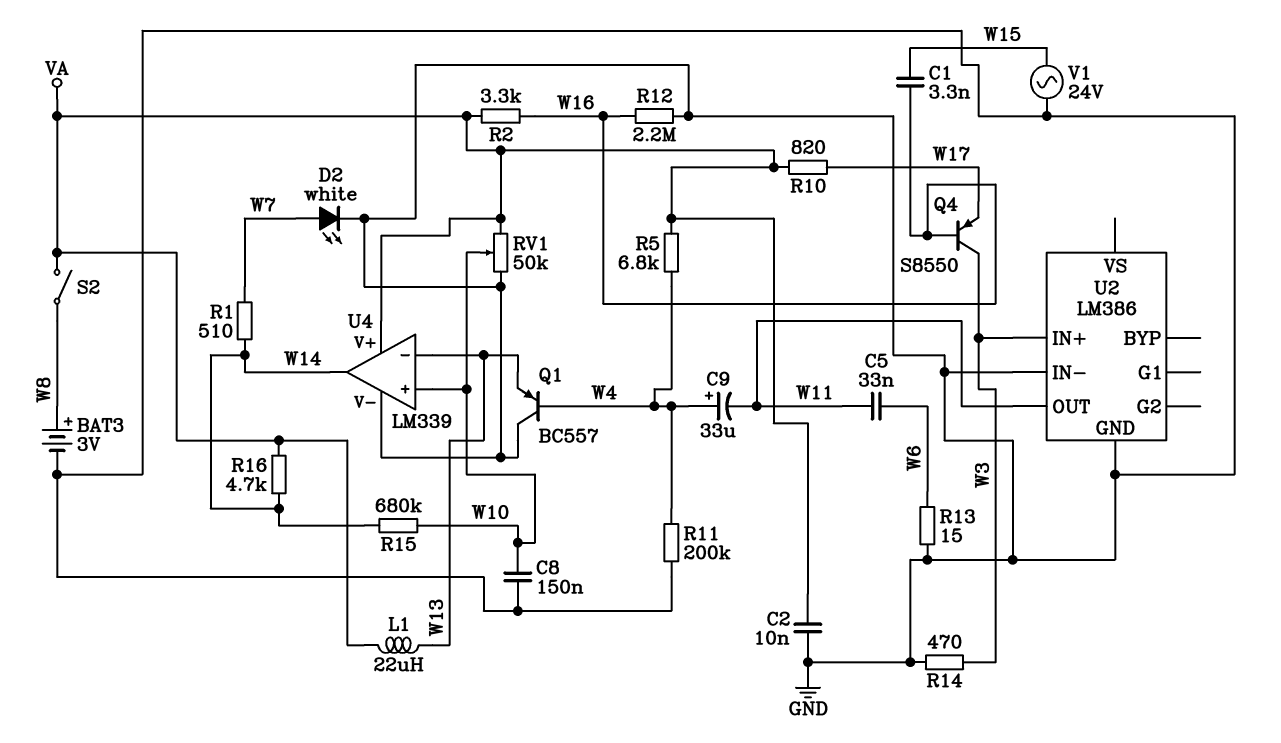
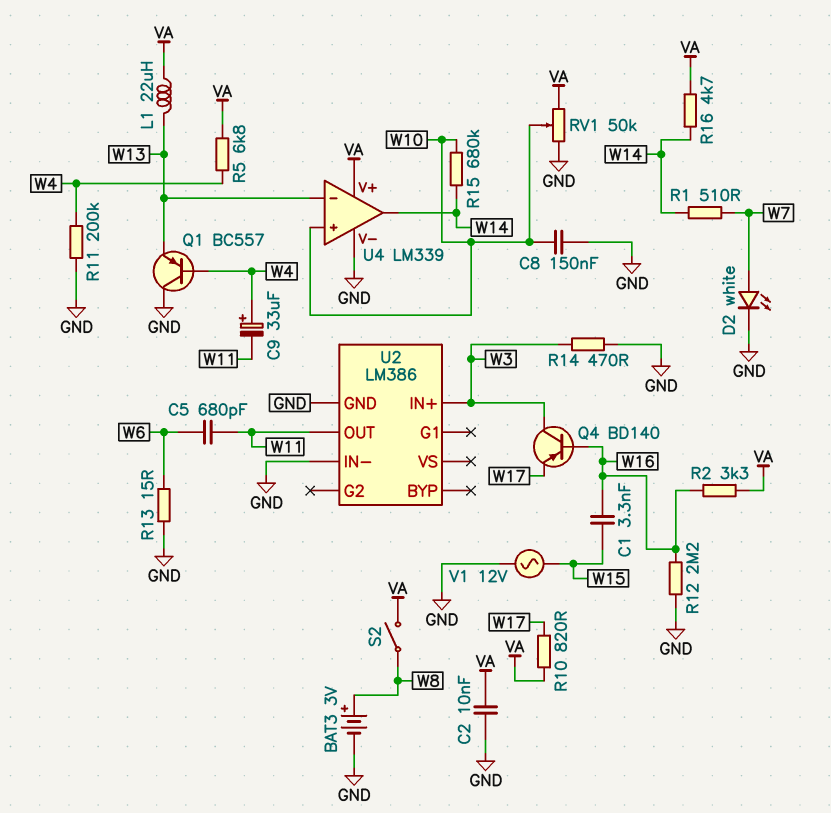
C5: 33nF (W6, W11) -> 680pF (W6, W11)
Q4: PNP S8550 (B W16, C W3, E W17) -> PNP BD140 (B W16, C W3, E W17)
V1: AC 24V (GND, W15) -> AC 12V (GND, W15)

